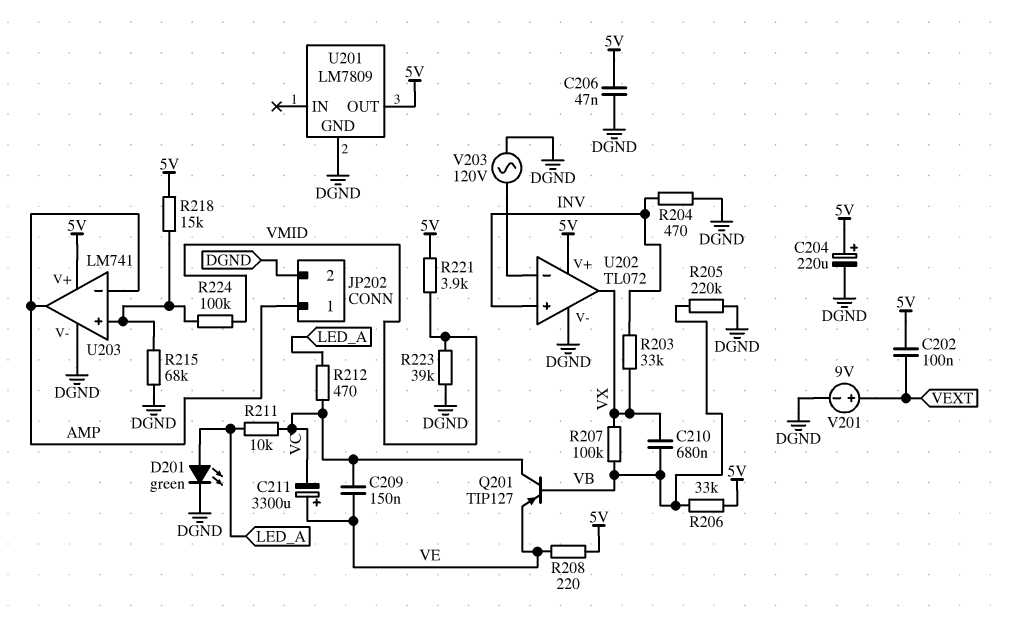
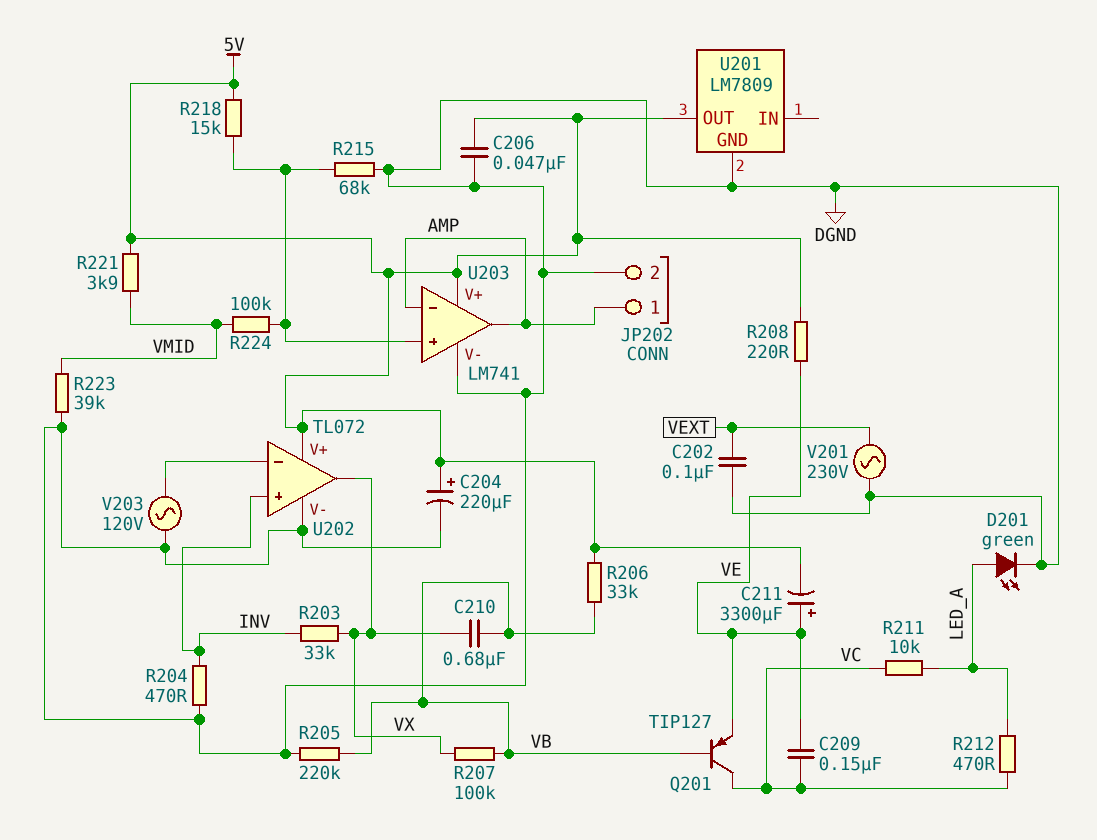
C202: 100nF (5V, VEXT) -> 100nF (DGND, VEXT)
C211: 3300uF (plus VE, minus VC) -> 3300uF (plus VE, minus 5V)
V201: 9V (plus VEXT, minus DGND) -> AC 230V (DGND, VEXT)

